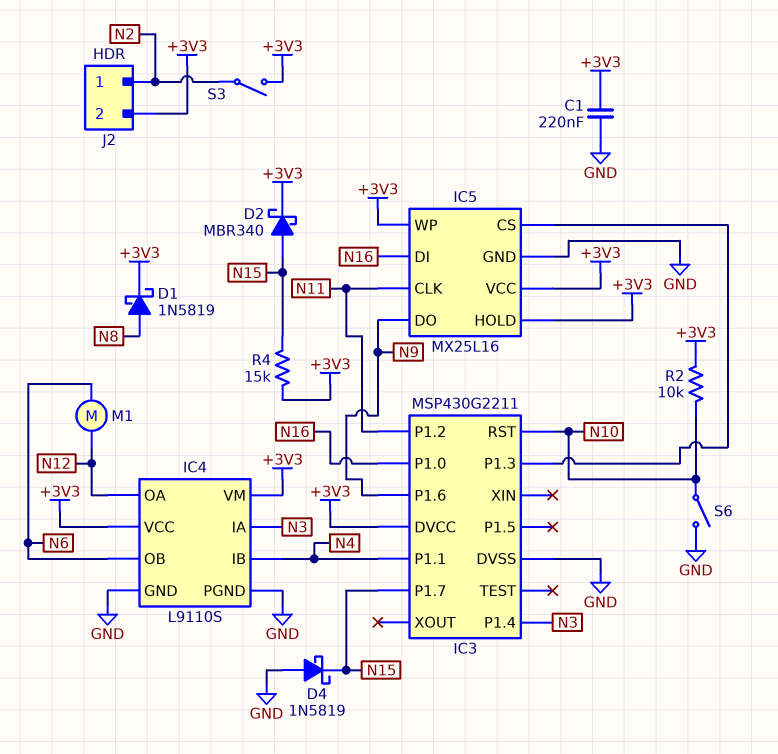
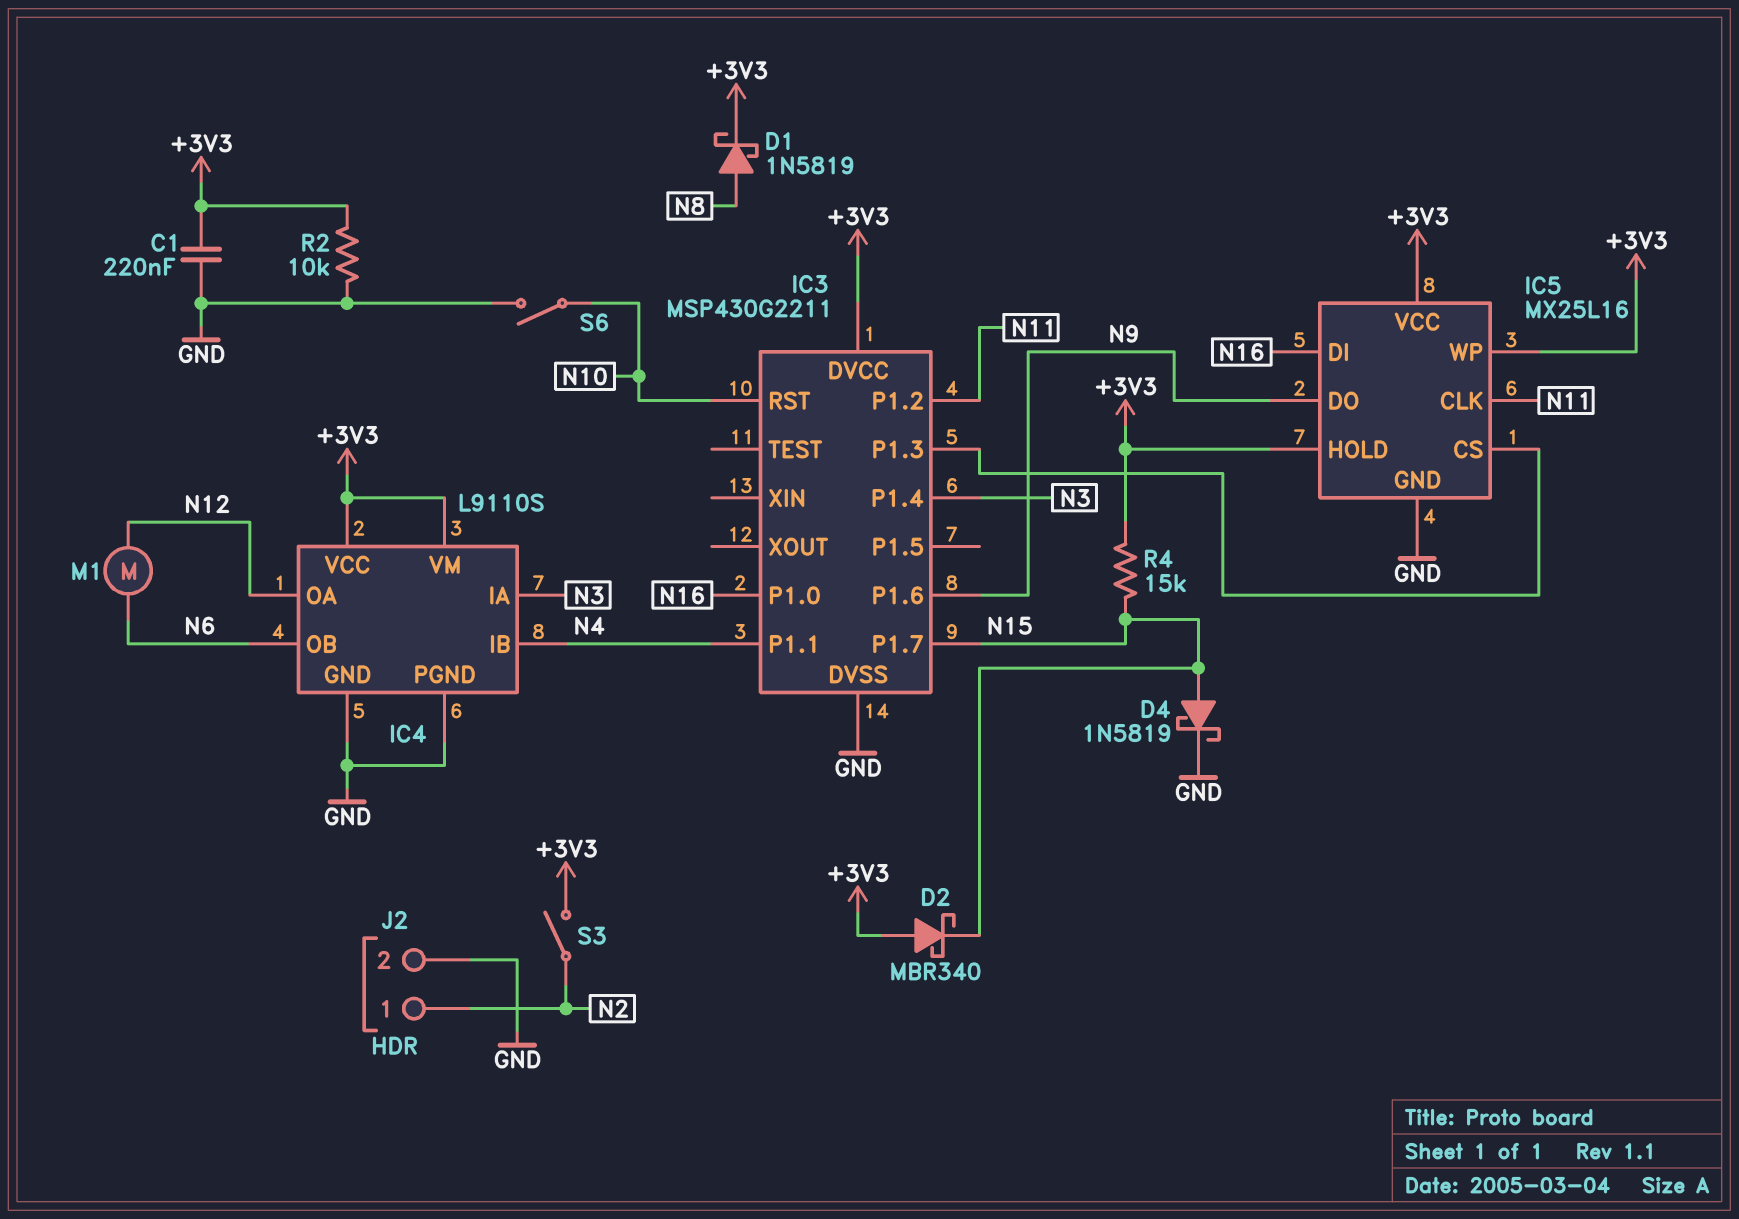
D2: schottky MBR340 (A N15, K +3V3) -> schottky MBR340 (A +3V3, K N15)
D4: schottky 1N5819 (A GND, K N15) -> schottky 1N5819 (A N15, K GND)
J2 pin 2: +3V3 -> GND
R2: 10k (+3V3, N10) -> 10k (+3V3, GND)

